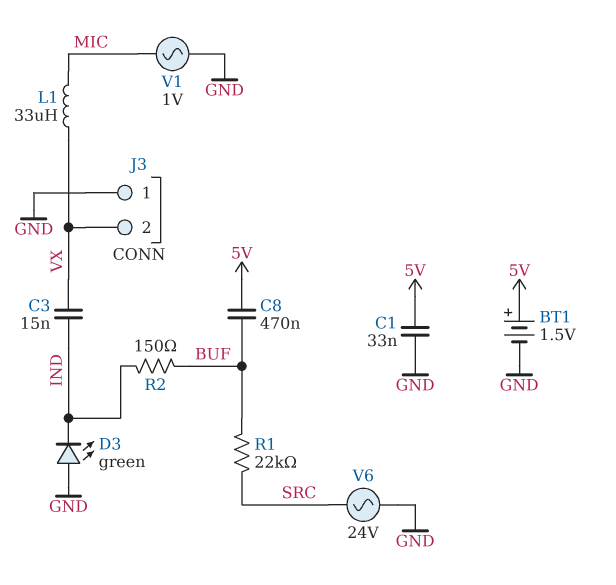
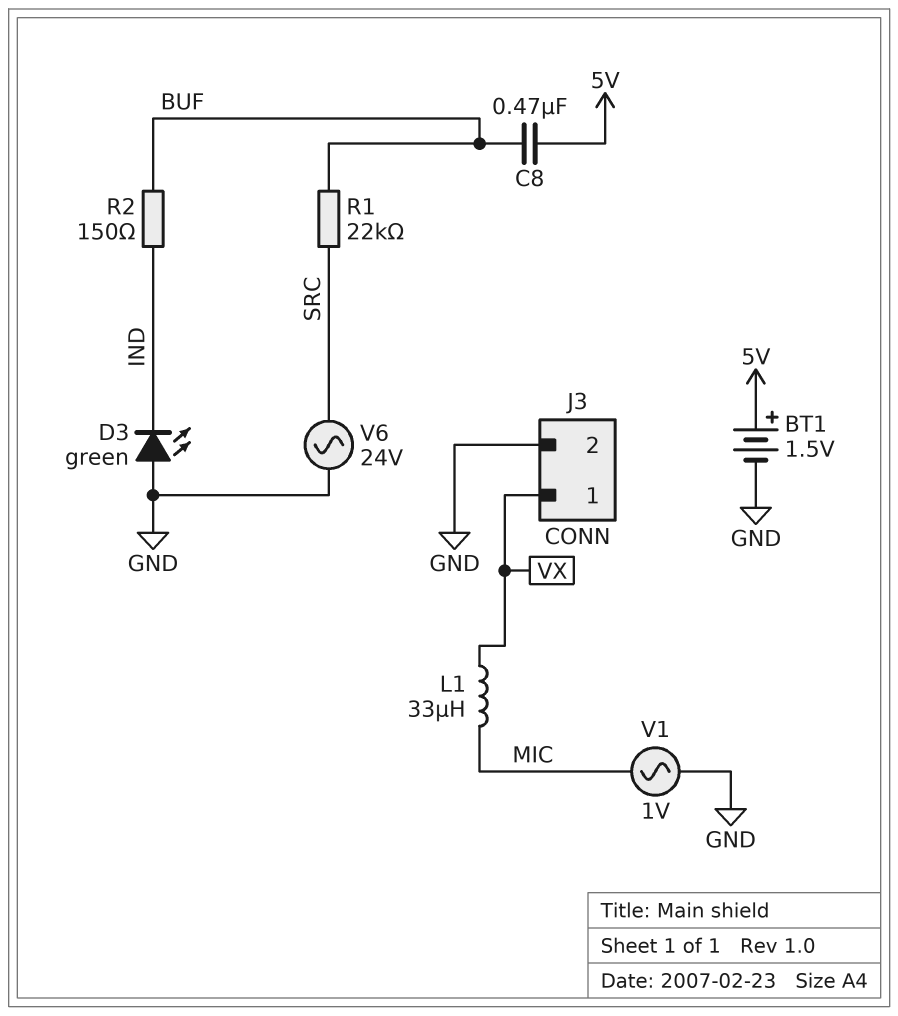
C1: 33nF (5V, GND) -> none
C3: 15nF (IND, VX) -> none
J3 pin 1: GND -> VX
J3 pin 2: VX -> GND

